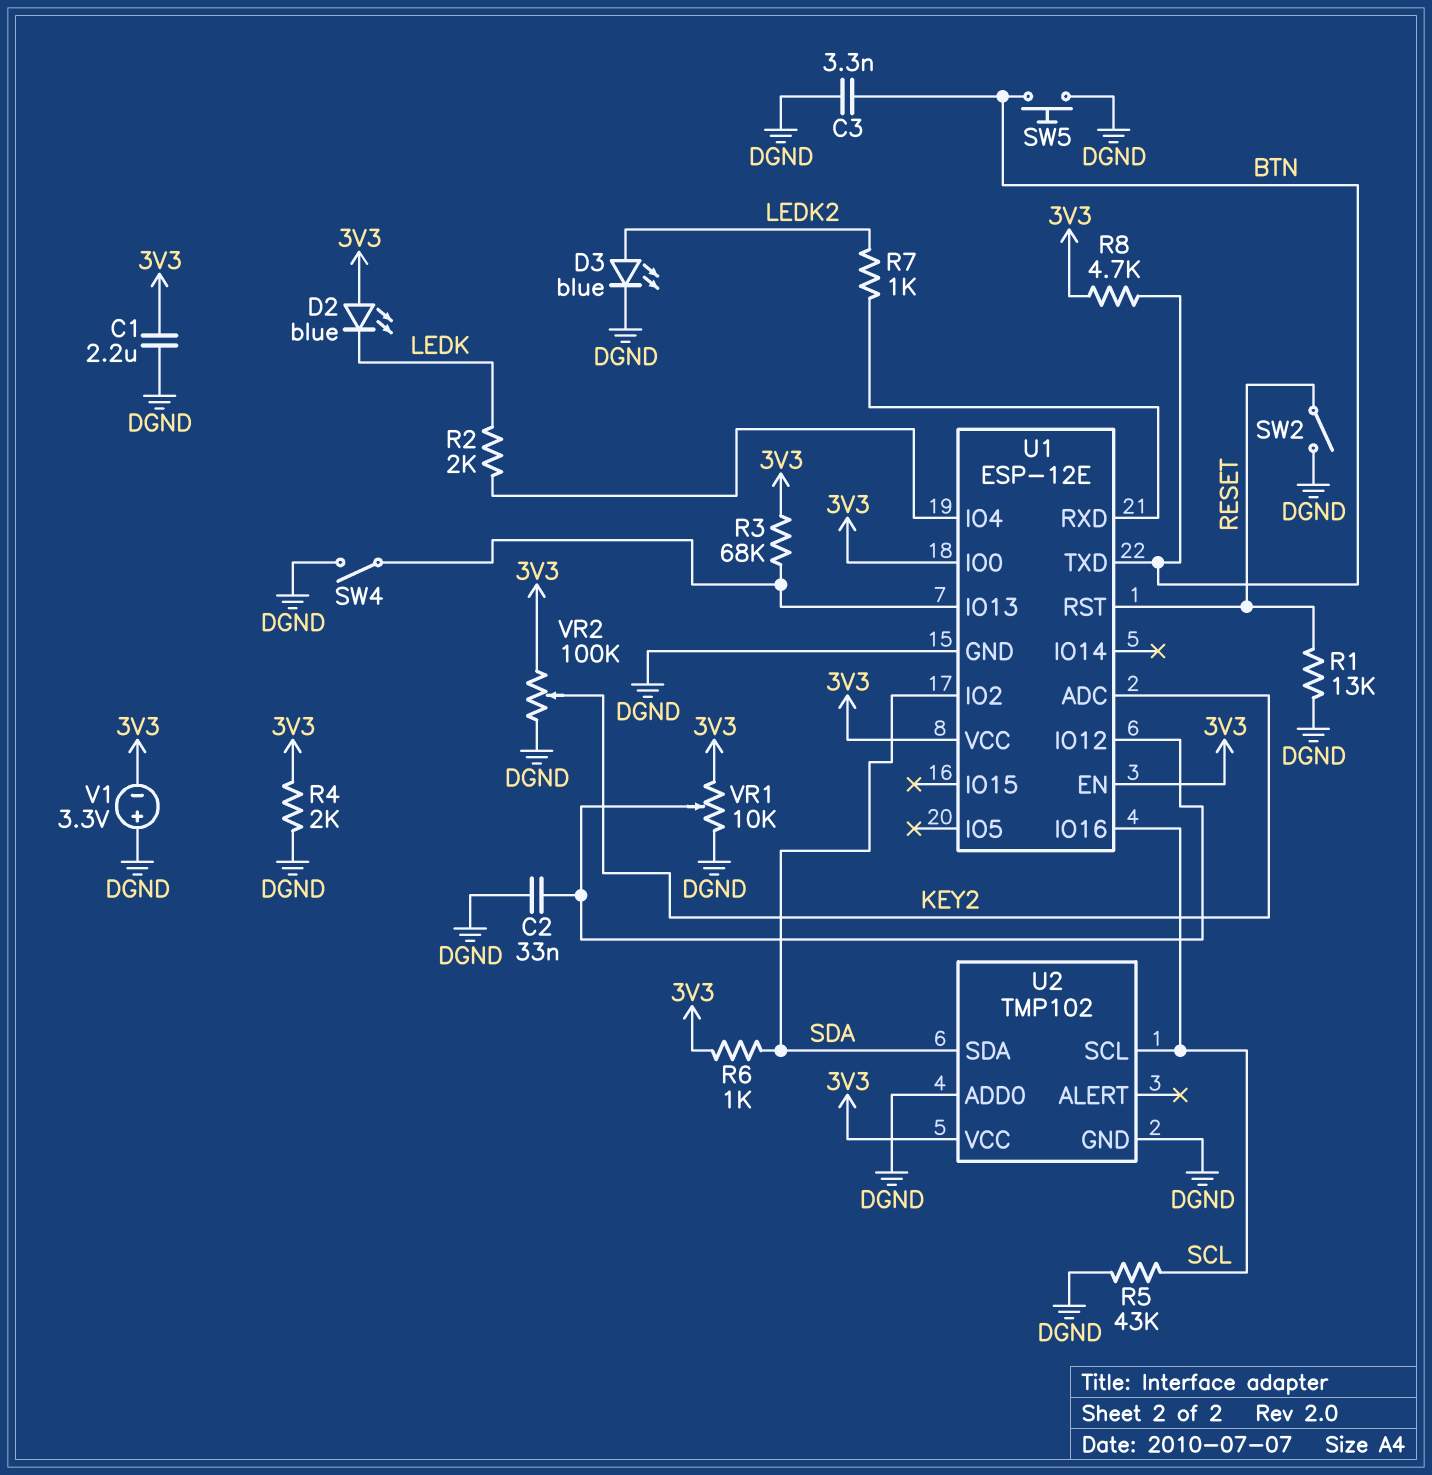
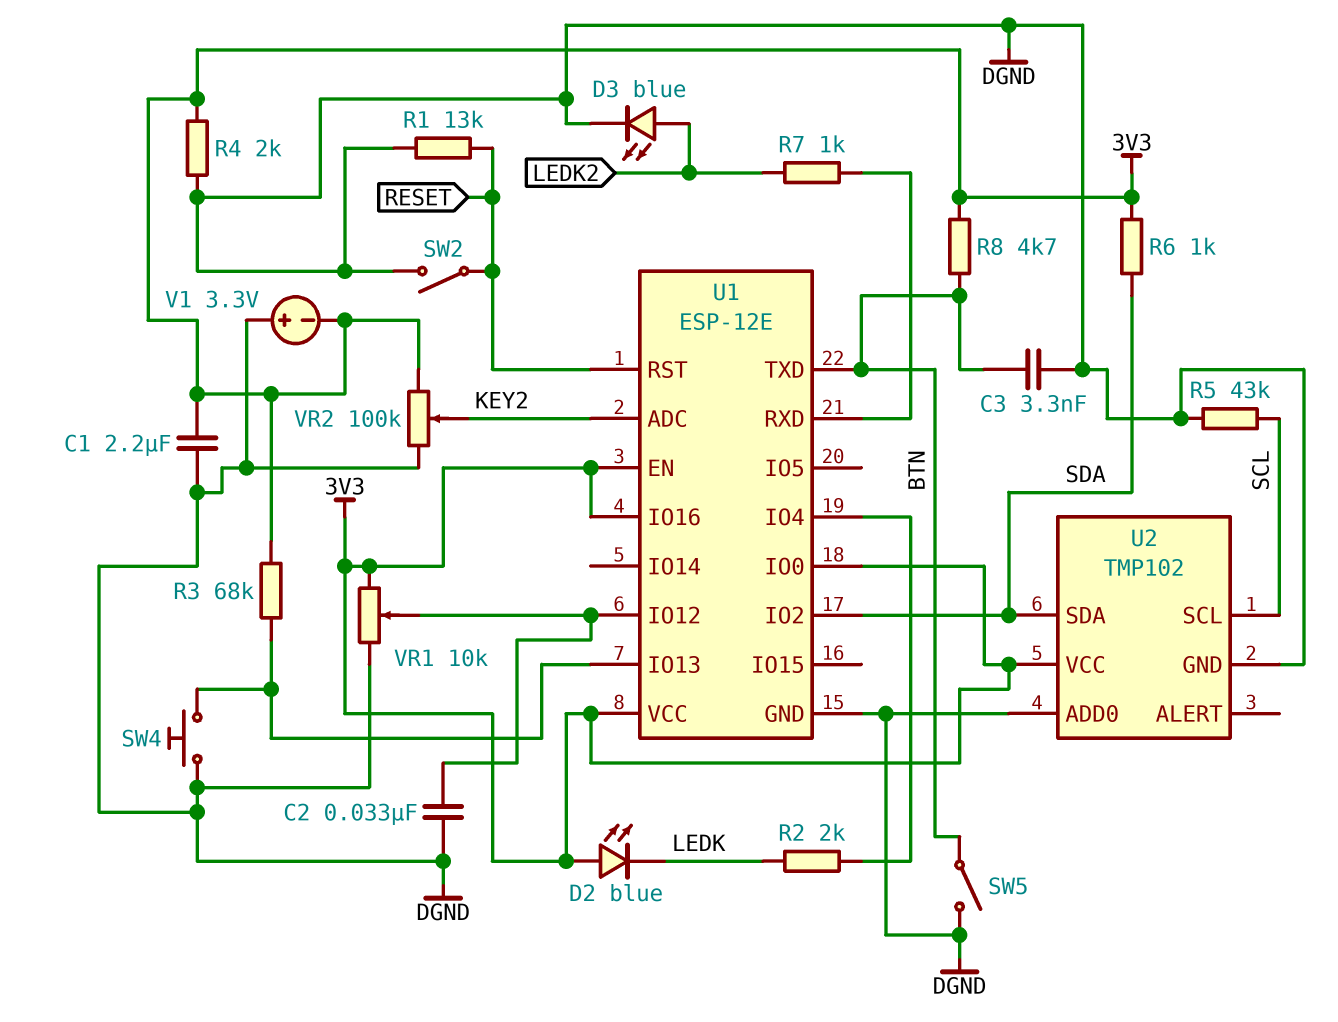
SW4: switch (DGND, U1/IO13) -> button (DGND, U1/IO13)
SW5: button (BTN, DGND) -> switch (BTN, DGND)
U1 pin IO16: SCL -> 3V3

